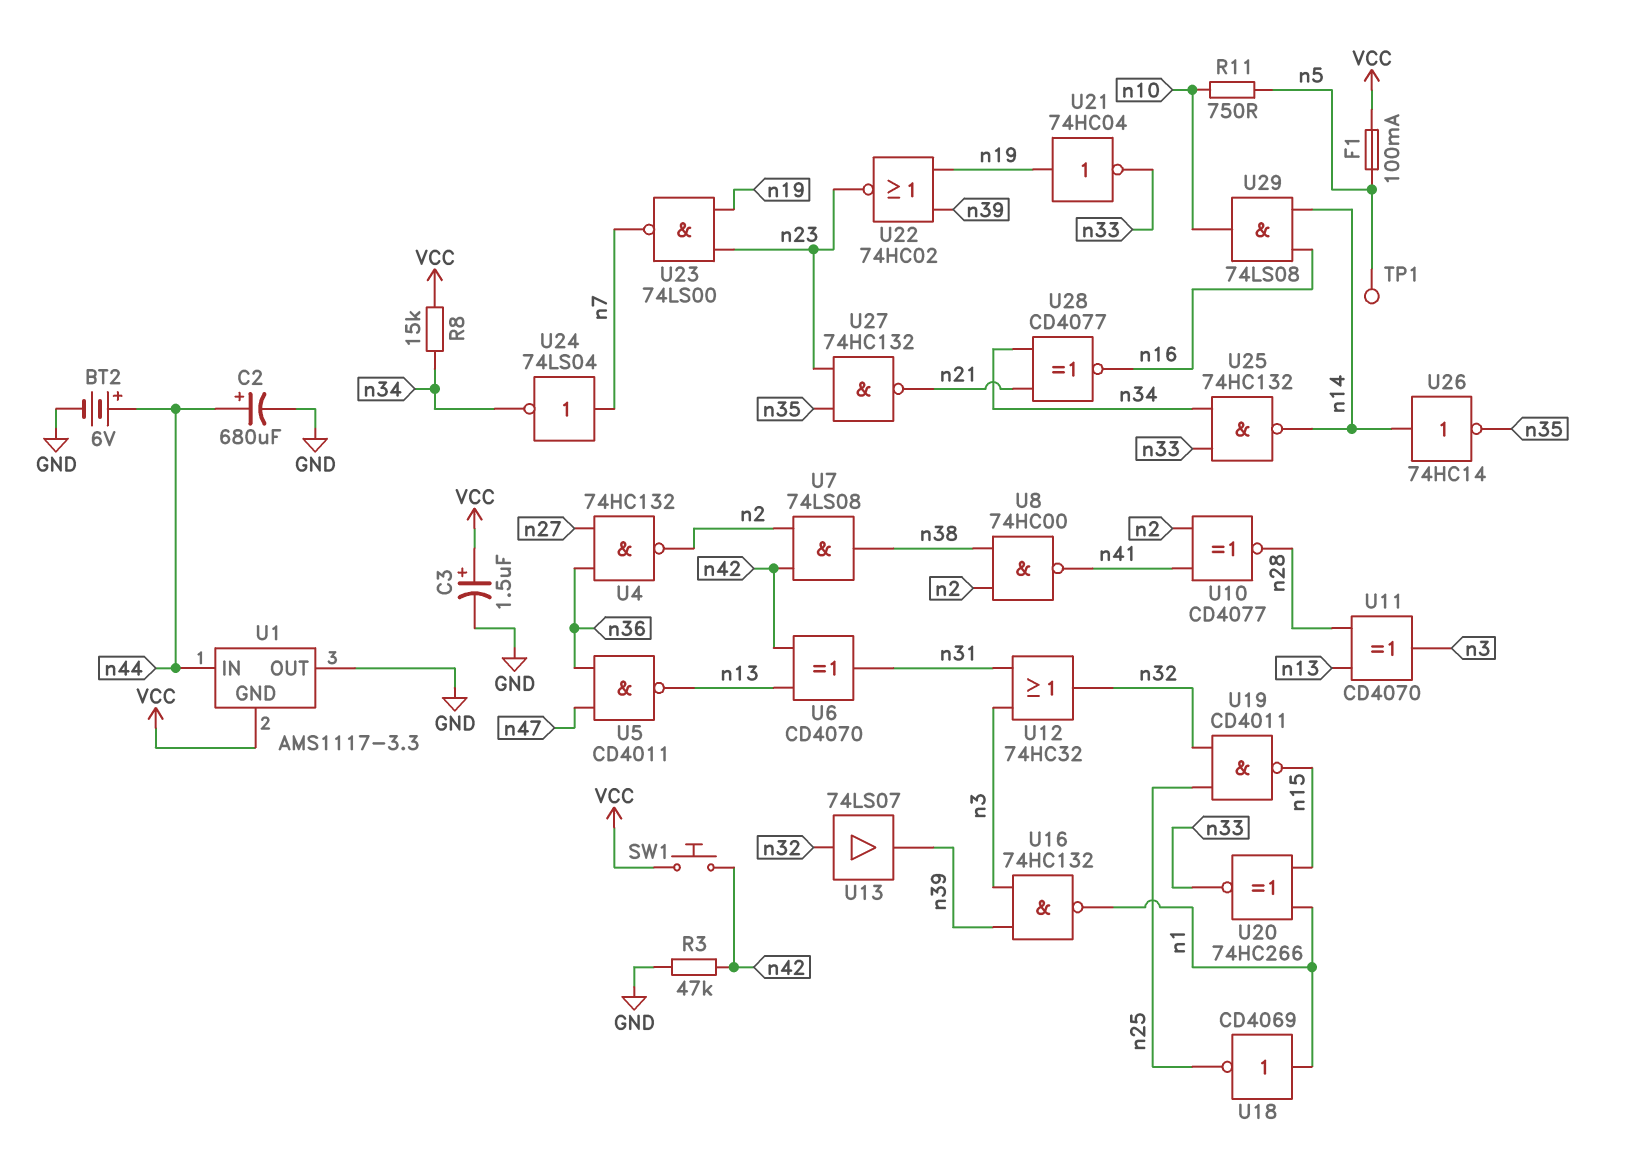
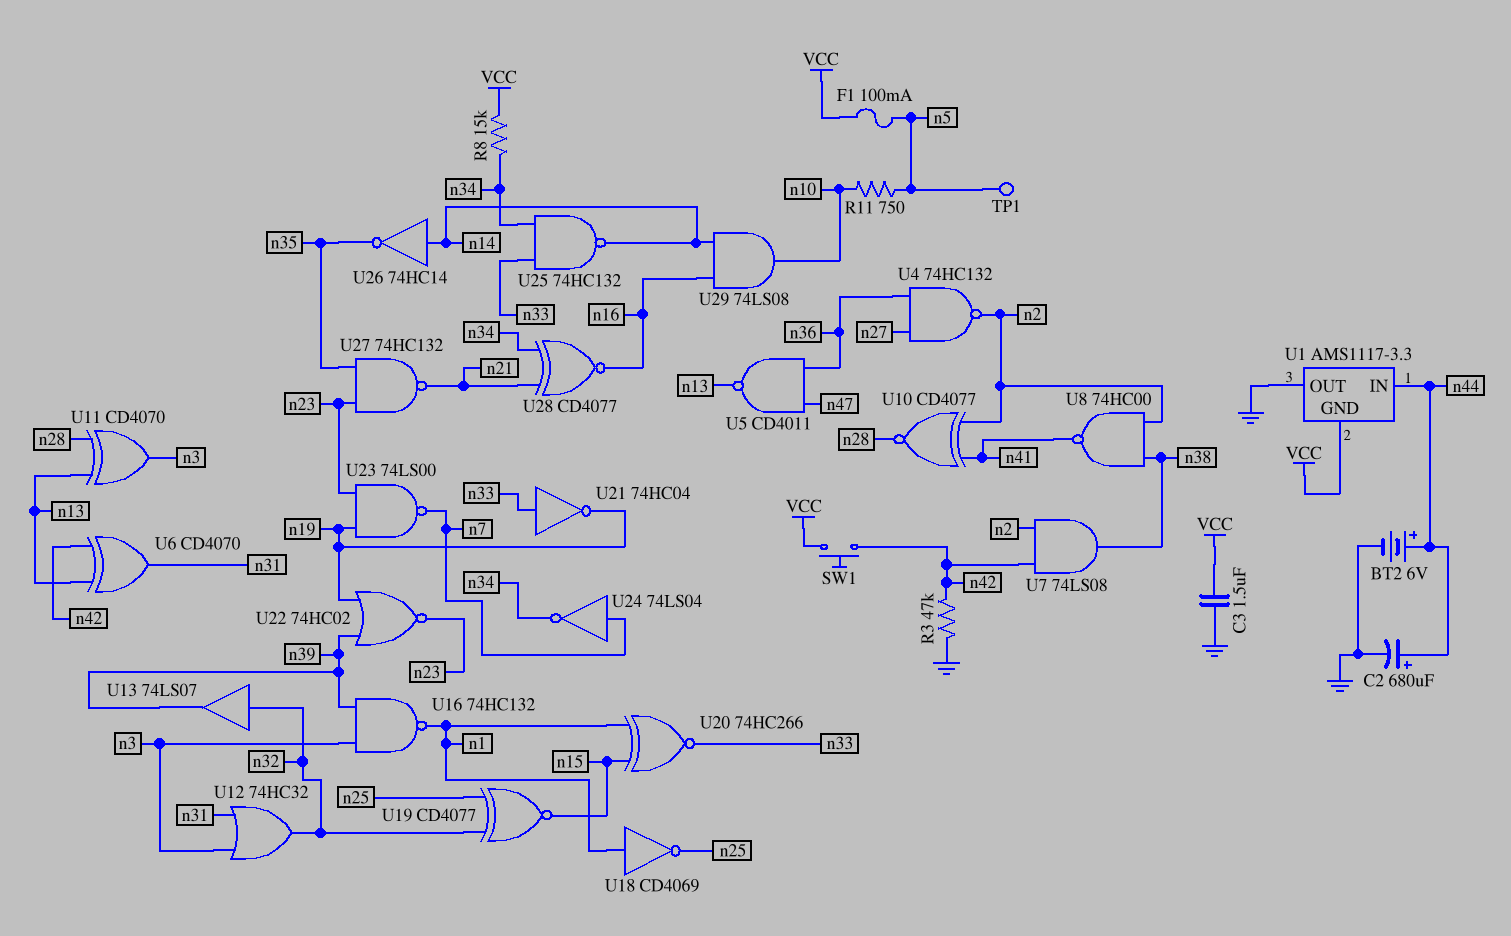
C3: 1.5uF (plus VCC, minus GND) -> 1.5uF (GND, VCC)
U19: NAND CD4011 (in n25, in n32, out n15) -> XNOR CD4077 (in n25, in n32, out n15)
U21: NOT 74HC04 (in n19, out n33) -> NOT 74HC04 (in n33, out n19)

